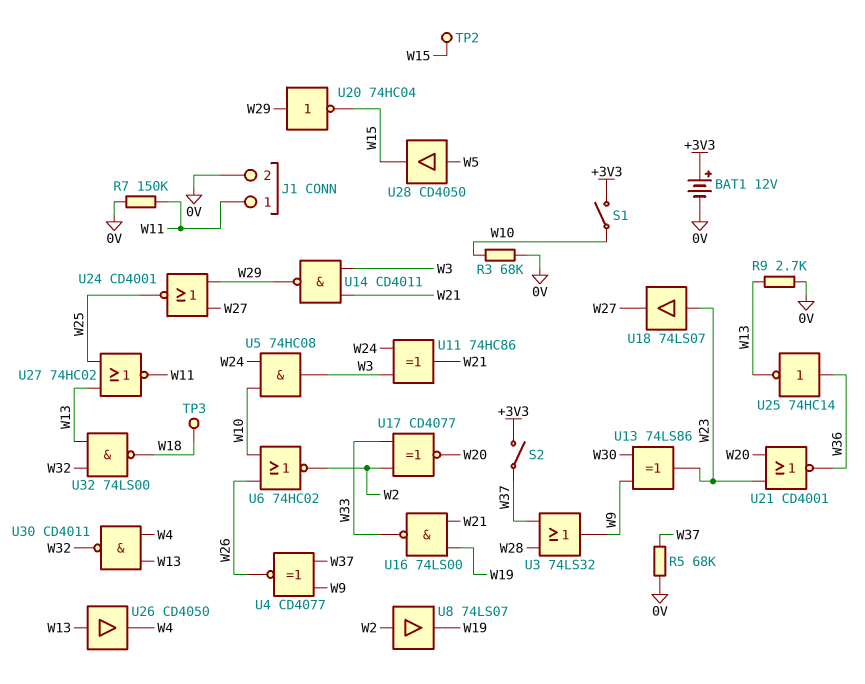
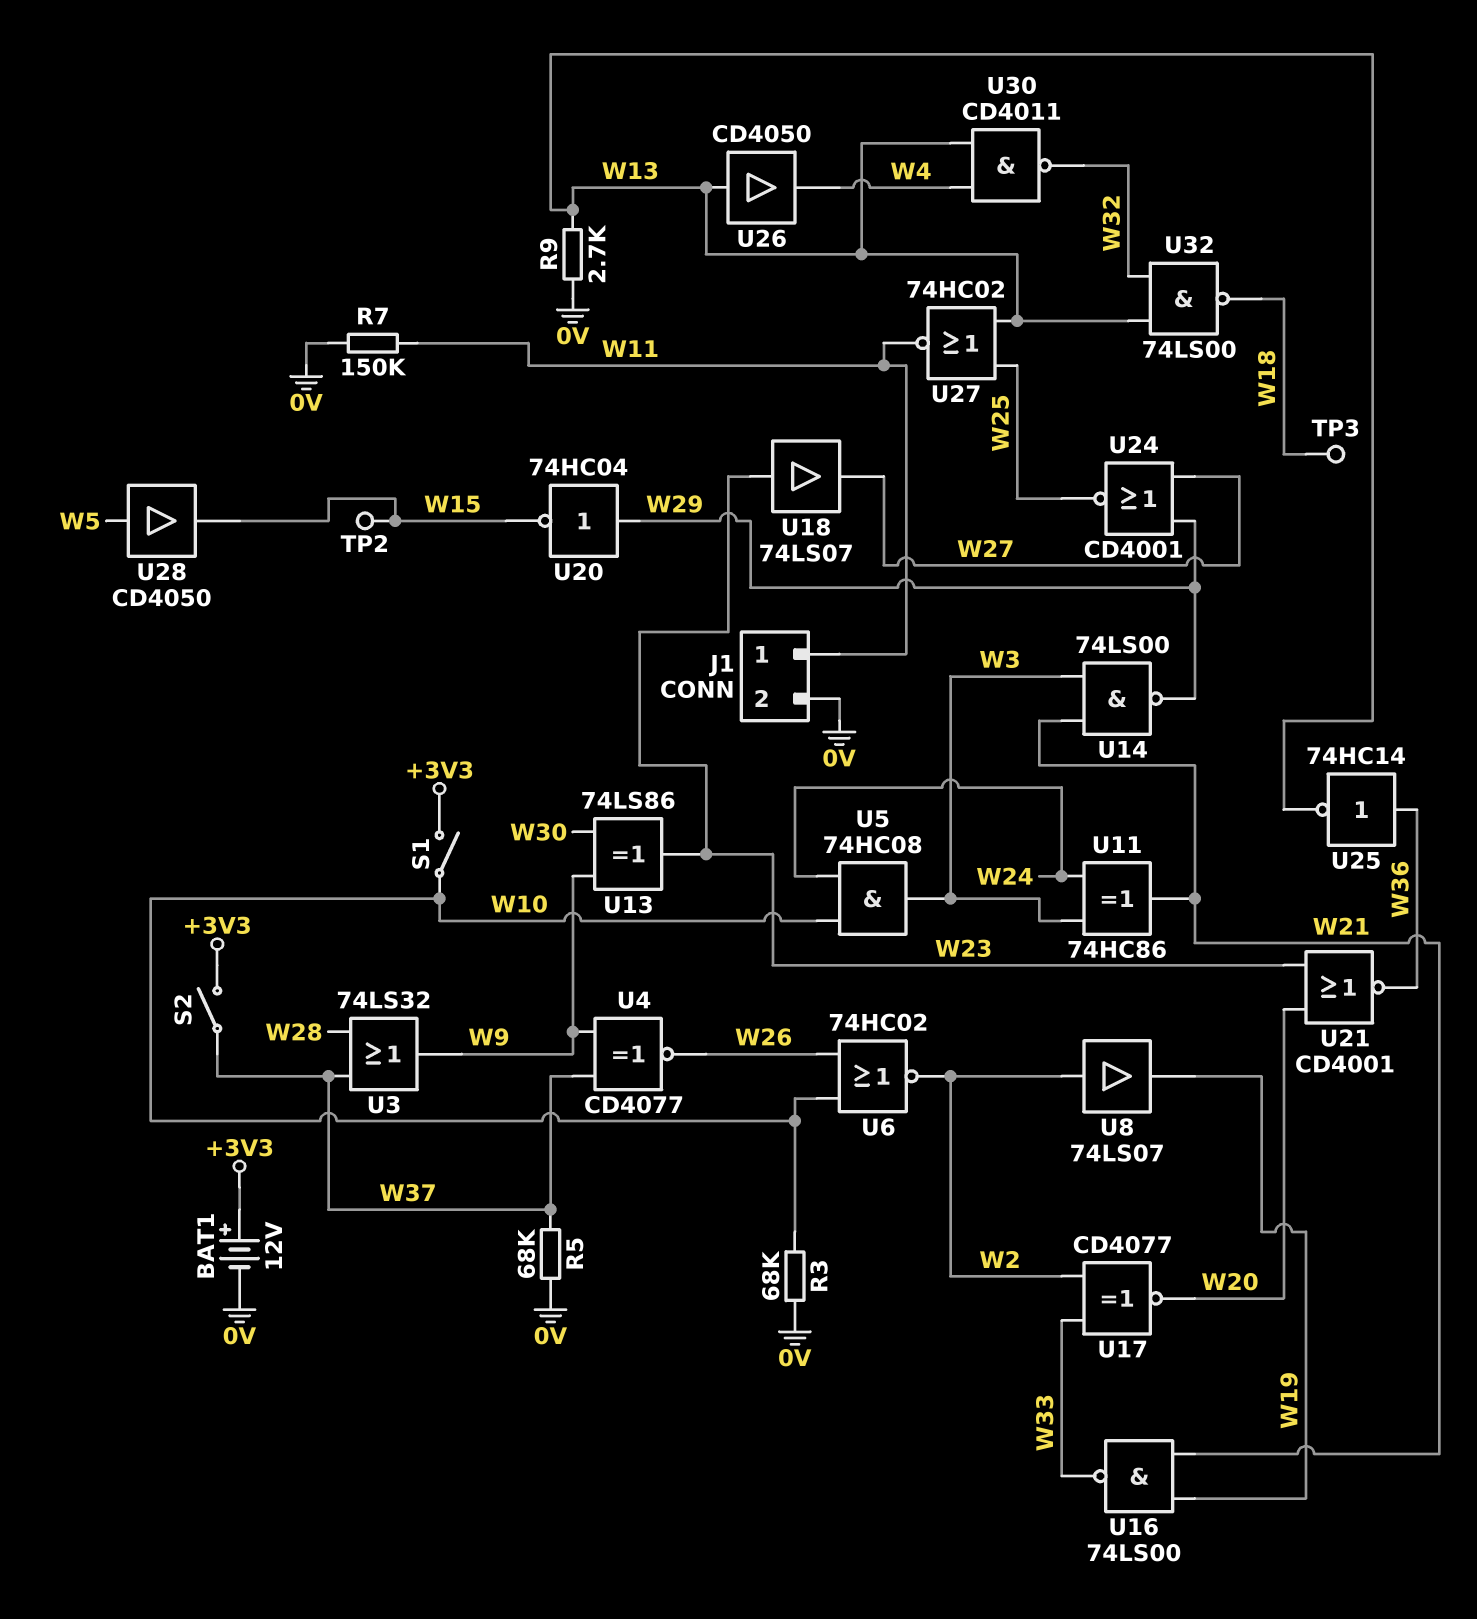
U14: NAND CD4011 (in W3, in W21, out W29) -> NAND 74LS00 (in W3, in W21, out W29)

